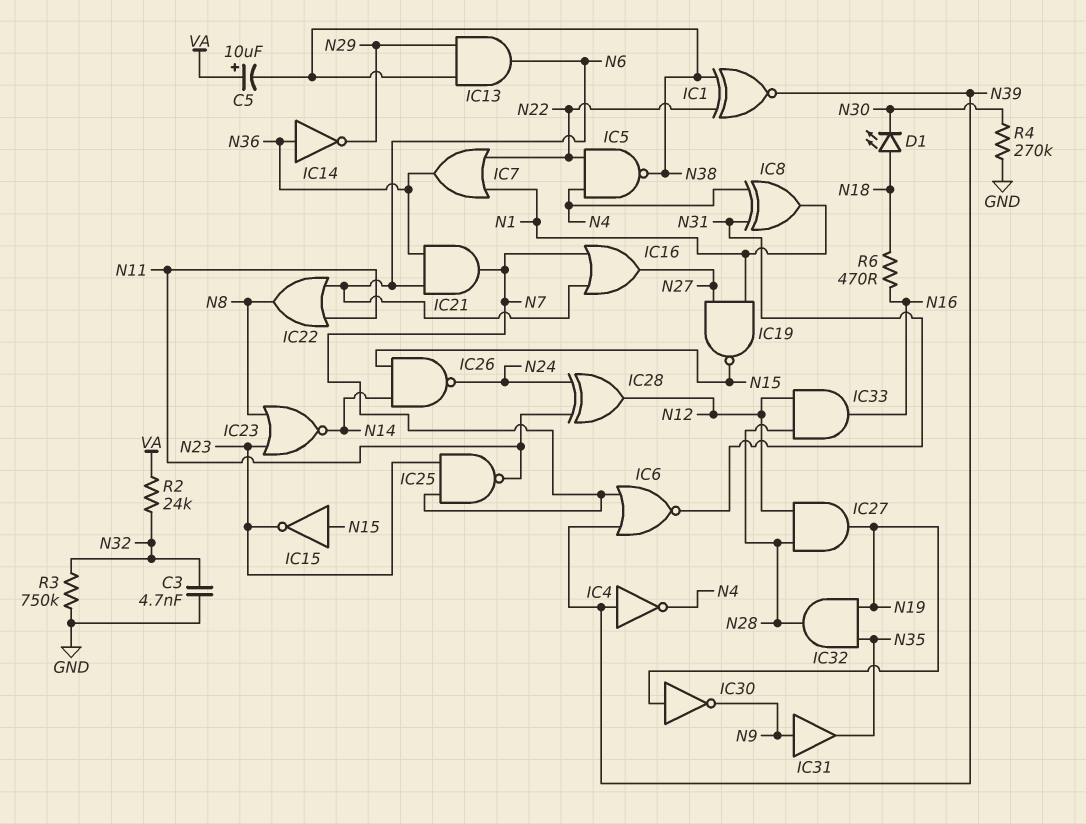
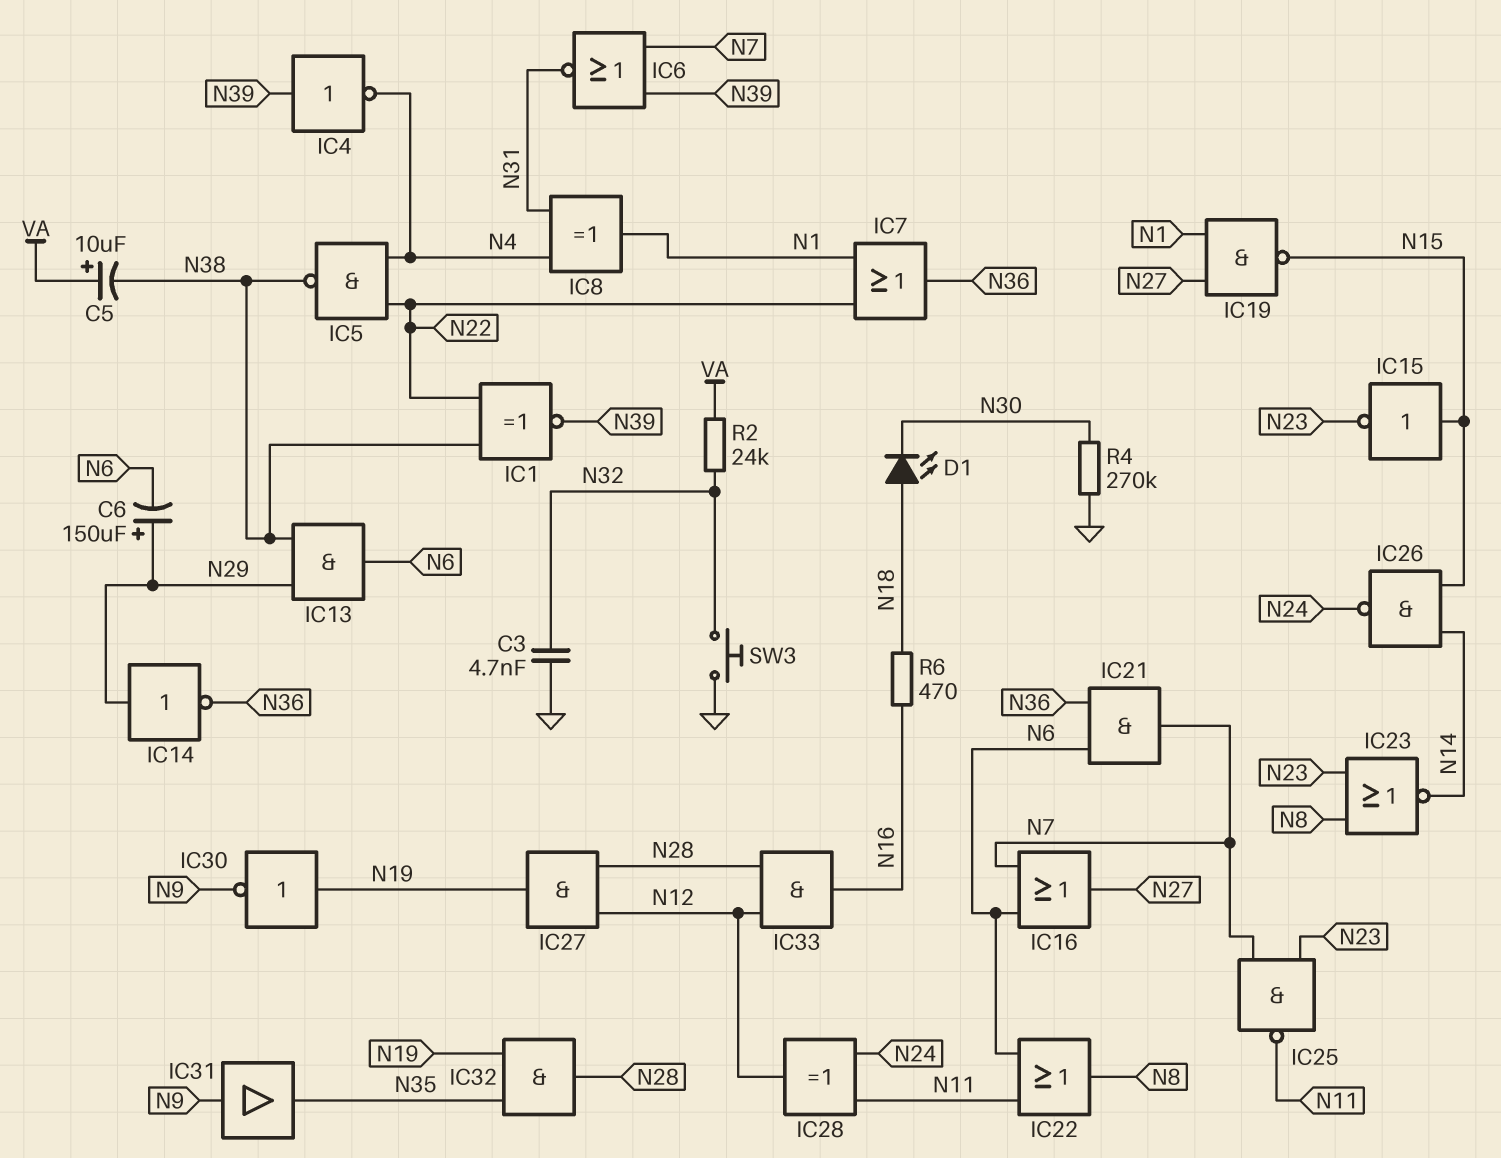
C6: none -> 150uF (plus N29, minus N6)
IC14: NOT (in N36, out N29) -> NOT (in N29, out N36)
R3: 750k (GND, N32) -> none
SW3: none -> button (GND, N32)

